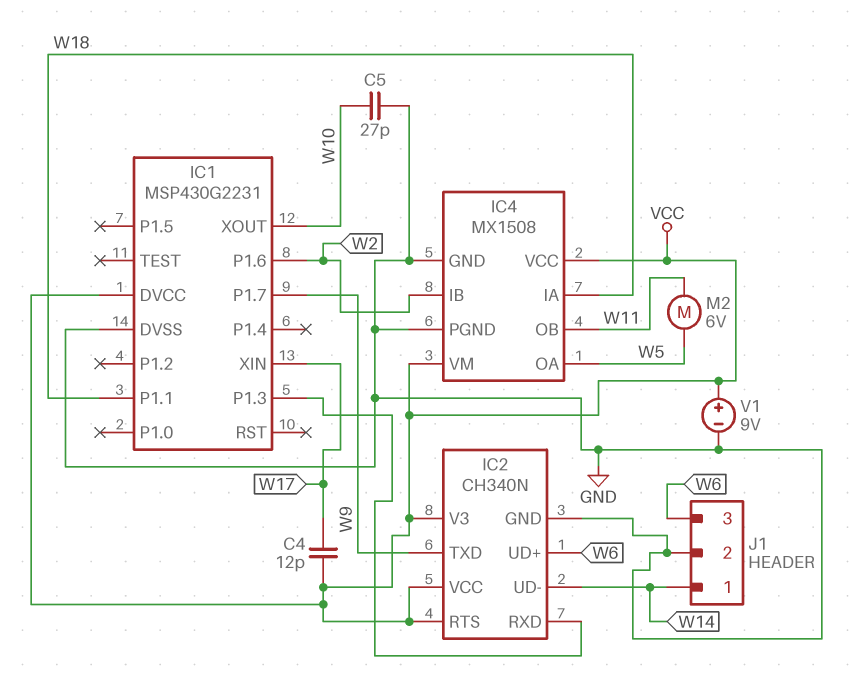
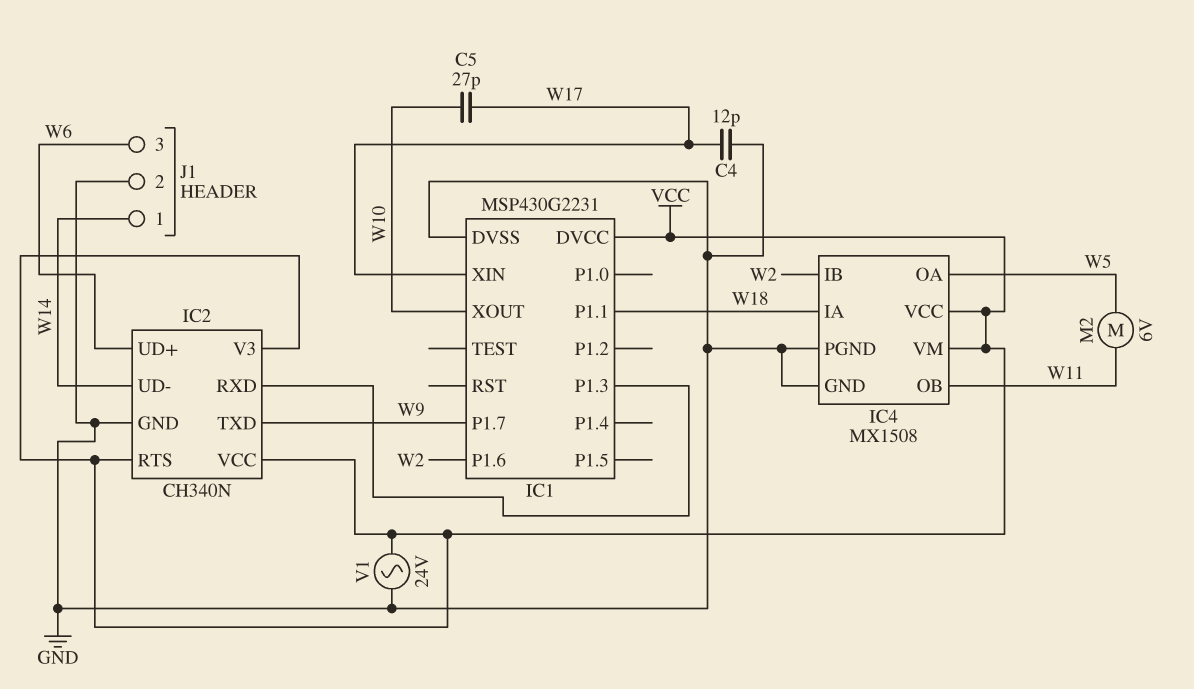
C4: 12pF (VCC, W17) -> 12pF (GND, W17)
C5: 27pF (GND, W10) -> 27pF (W10, W17)
V1: 9V (plus VCC, minus GND) -> AC 24V (GND, VCC)

